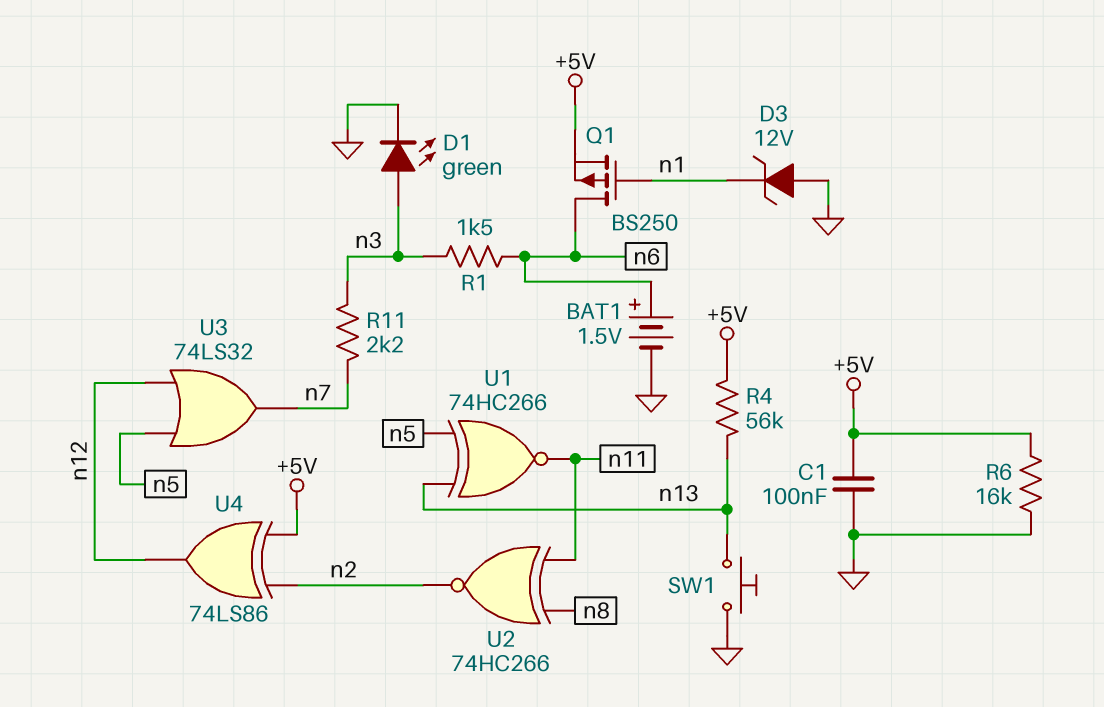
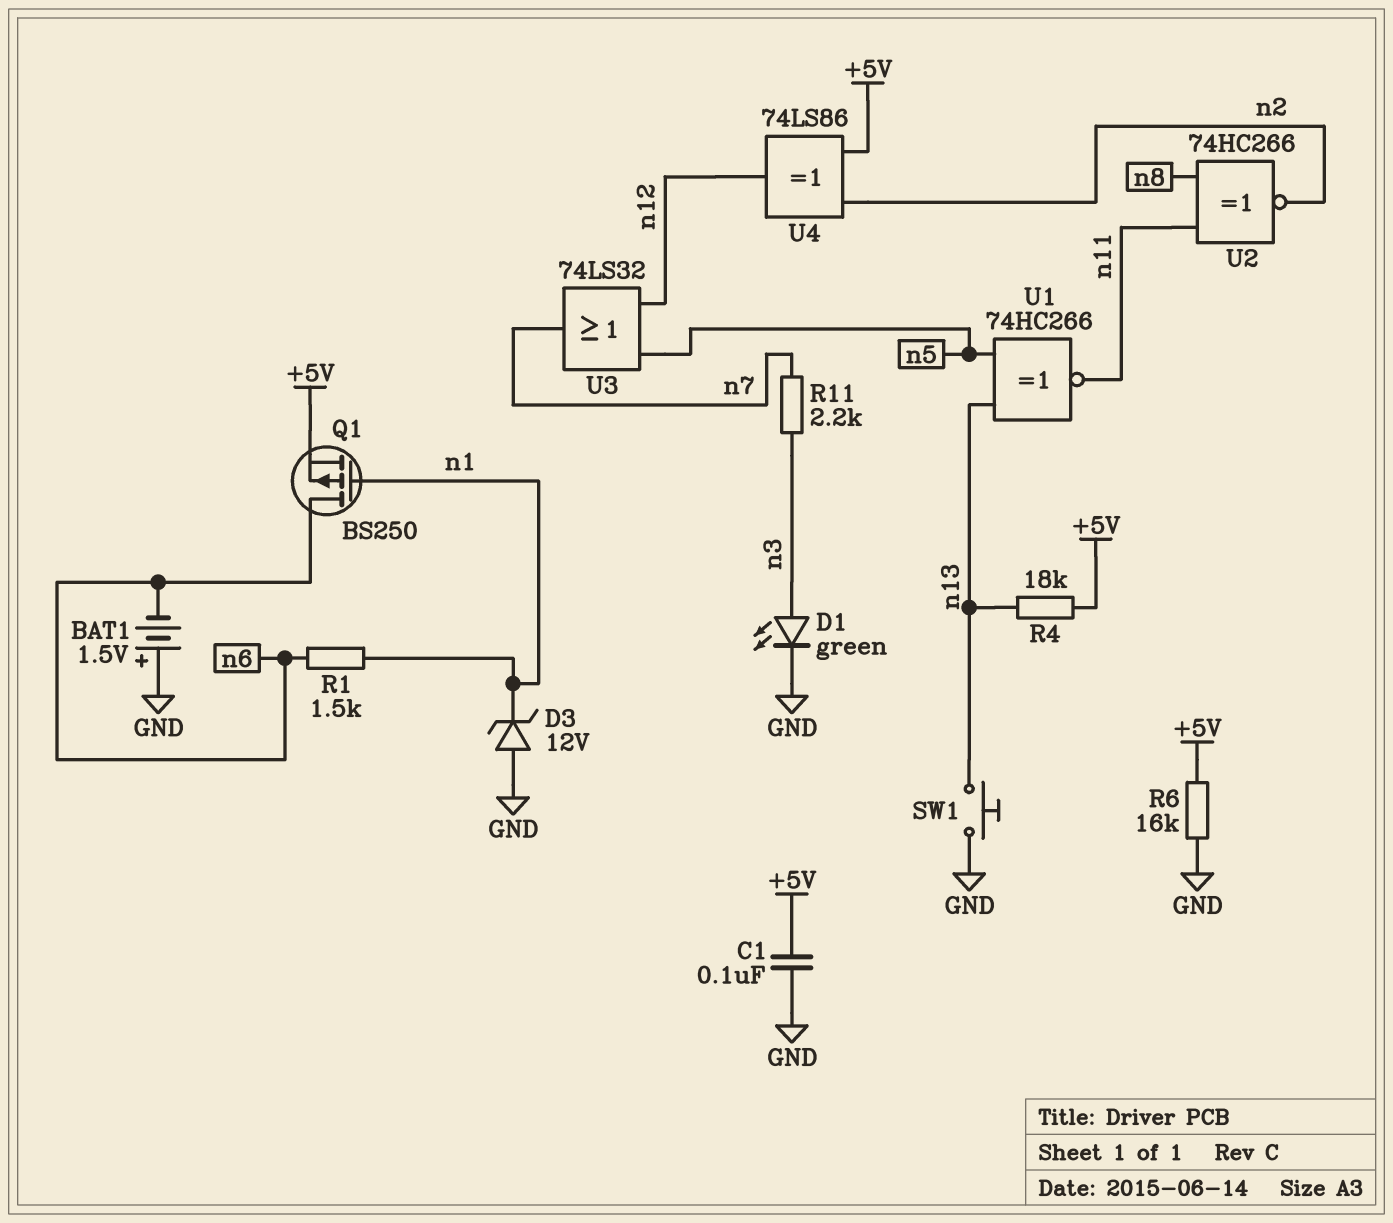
BAT1: 1.5V (plus n6, minus GND) -> 1.5V (plus GND, minus n6)
R1: 1.5k (n3, n6) -> 1.5k (n1, n6)
R4: 56k (+5V, n13) -> 18k (+5V, n13)

